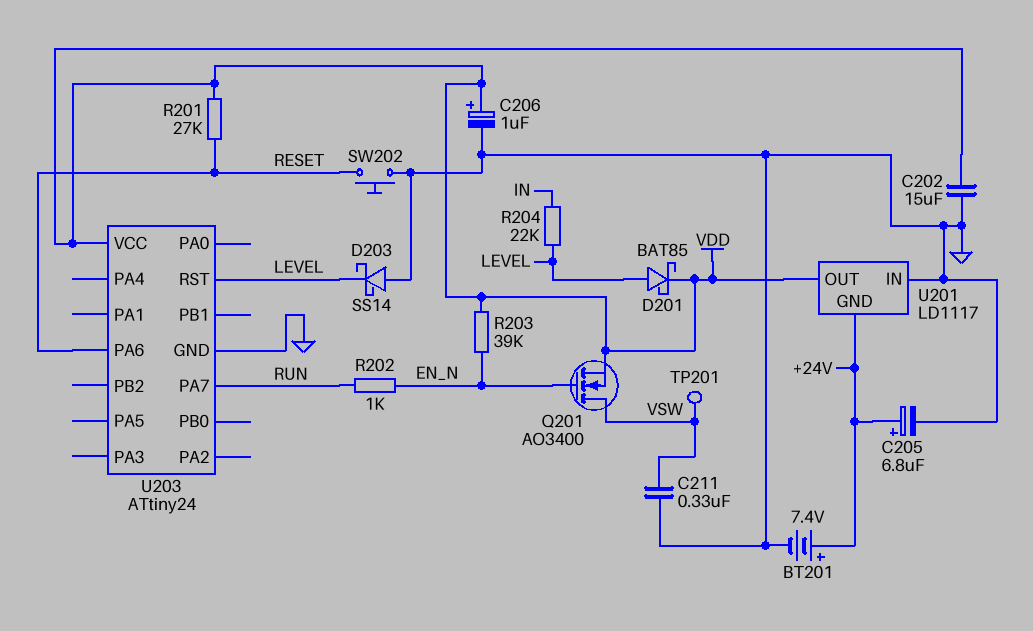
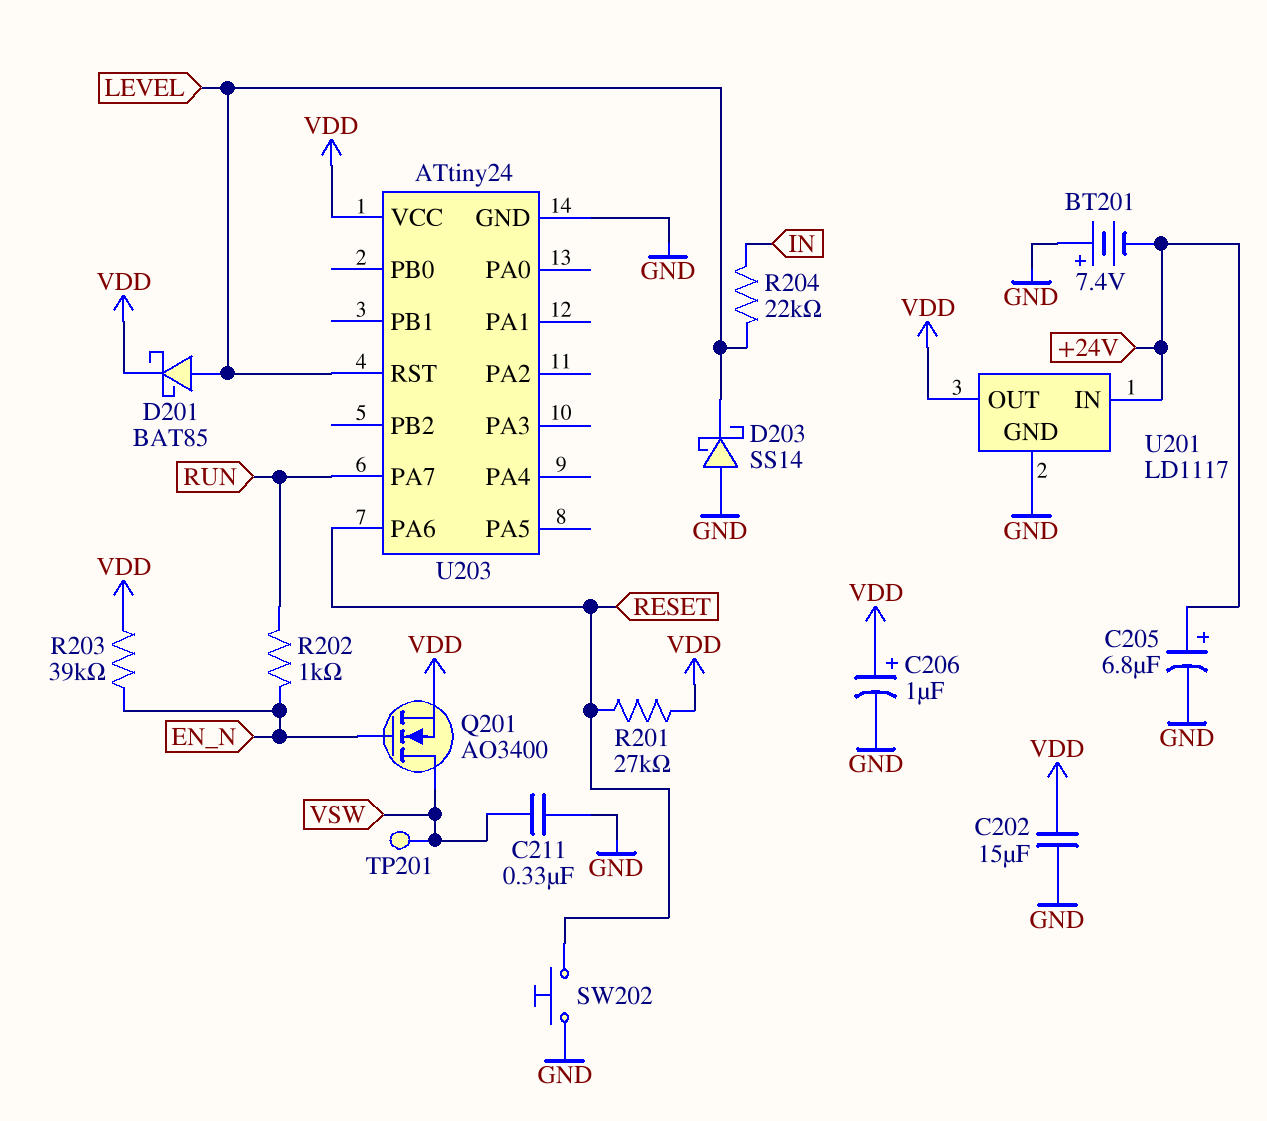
BT201: 7.4V (plus +24V, minus GND) -> 7.4V (plus GND, minus +24V)
U201 pin GND: +24V -> GND
U201 pin IN: GND -> +24V

